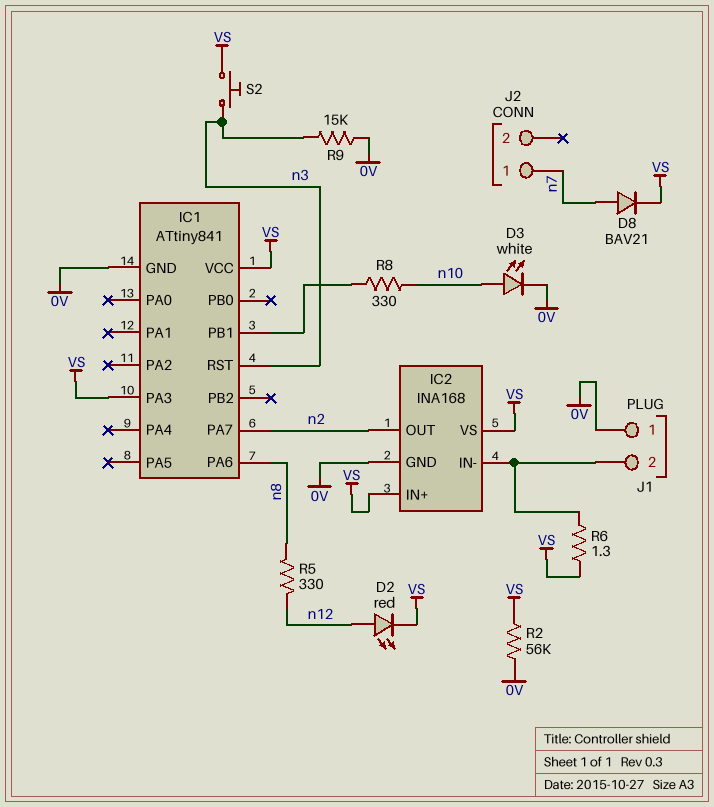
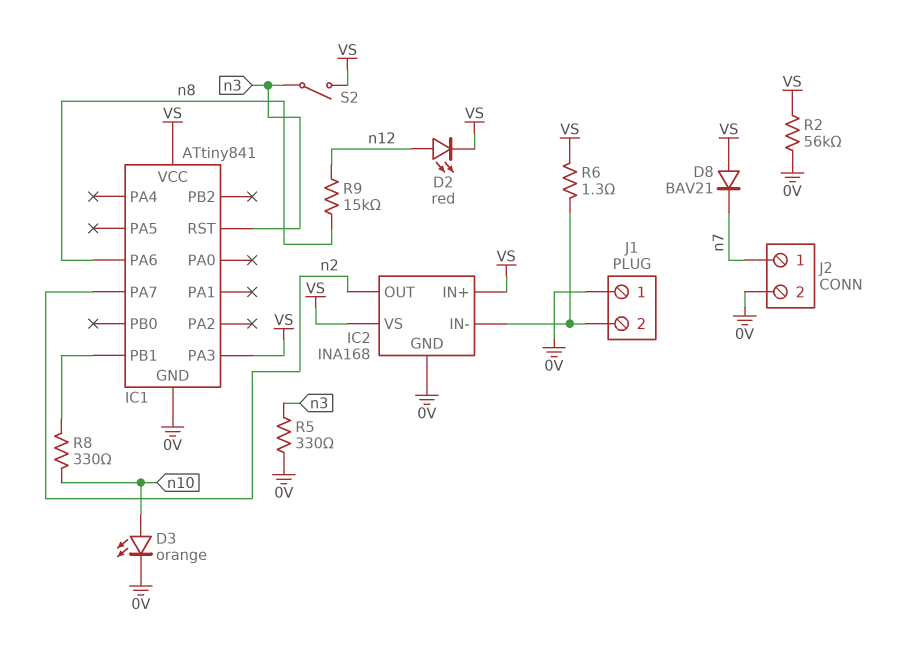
D3: LED white (A n10, K 0V) -> LED orange (A n10, K 0V)
D8: diode BAV21 (A n7, K VS) -> diode BAV21 (A VS, K n7)
J2 pin 2: none -> 0V
R5: 330 (n8, n12) -> 330 (0V, n3)
R9: 15k (0V, n3) -> 15k (n8, n12)
S2: button (VS, n3) -> switch (VS, n3)

